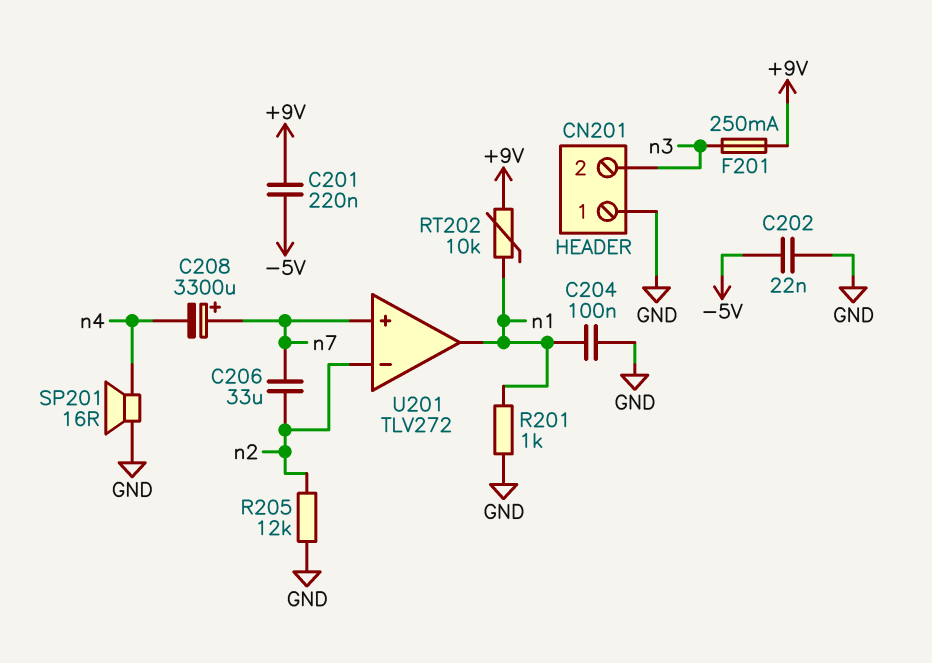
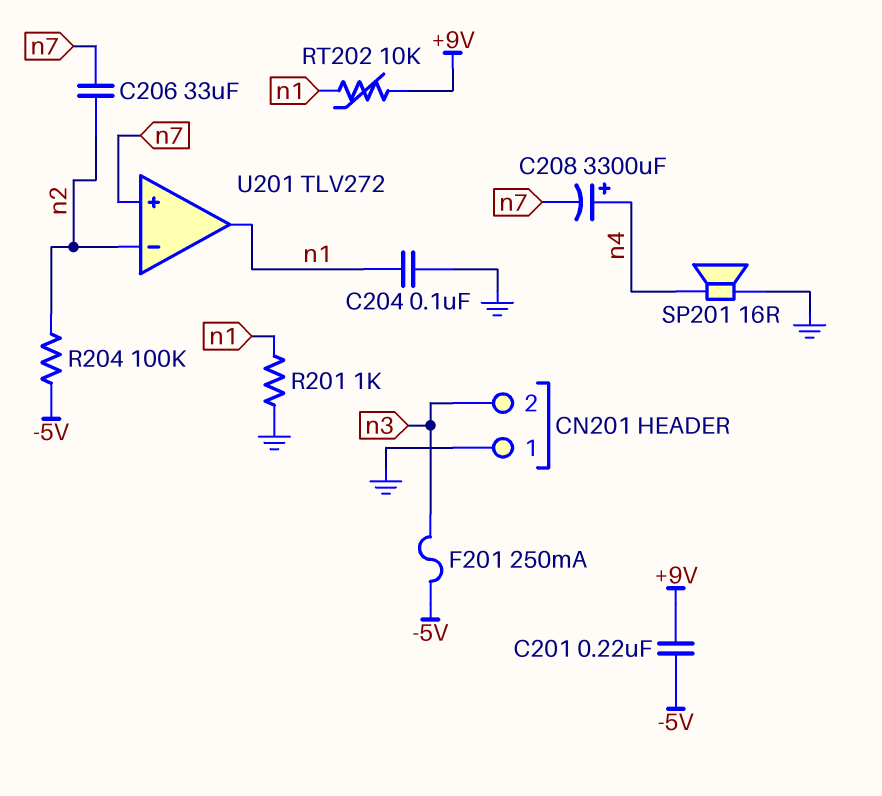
C202: 22nF (-5V, GND) -> none
C208: 3300uF (plus n7, minus n4) -> 3300uF (plus n4, minus n7)
F201: 250mA (+9V, n3) -> 250mA (-5V, n3)
R204: none -> 100k (-5V, n2)
R205: 12k (GND, n2) -> none

